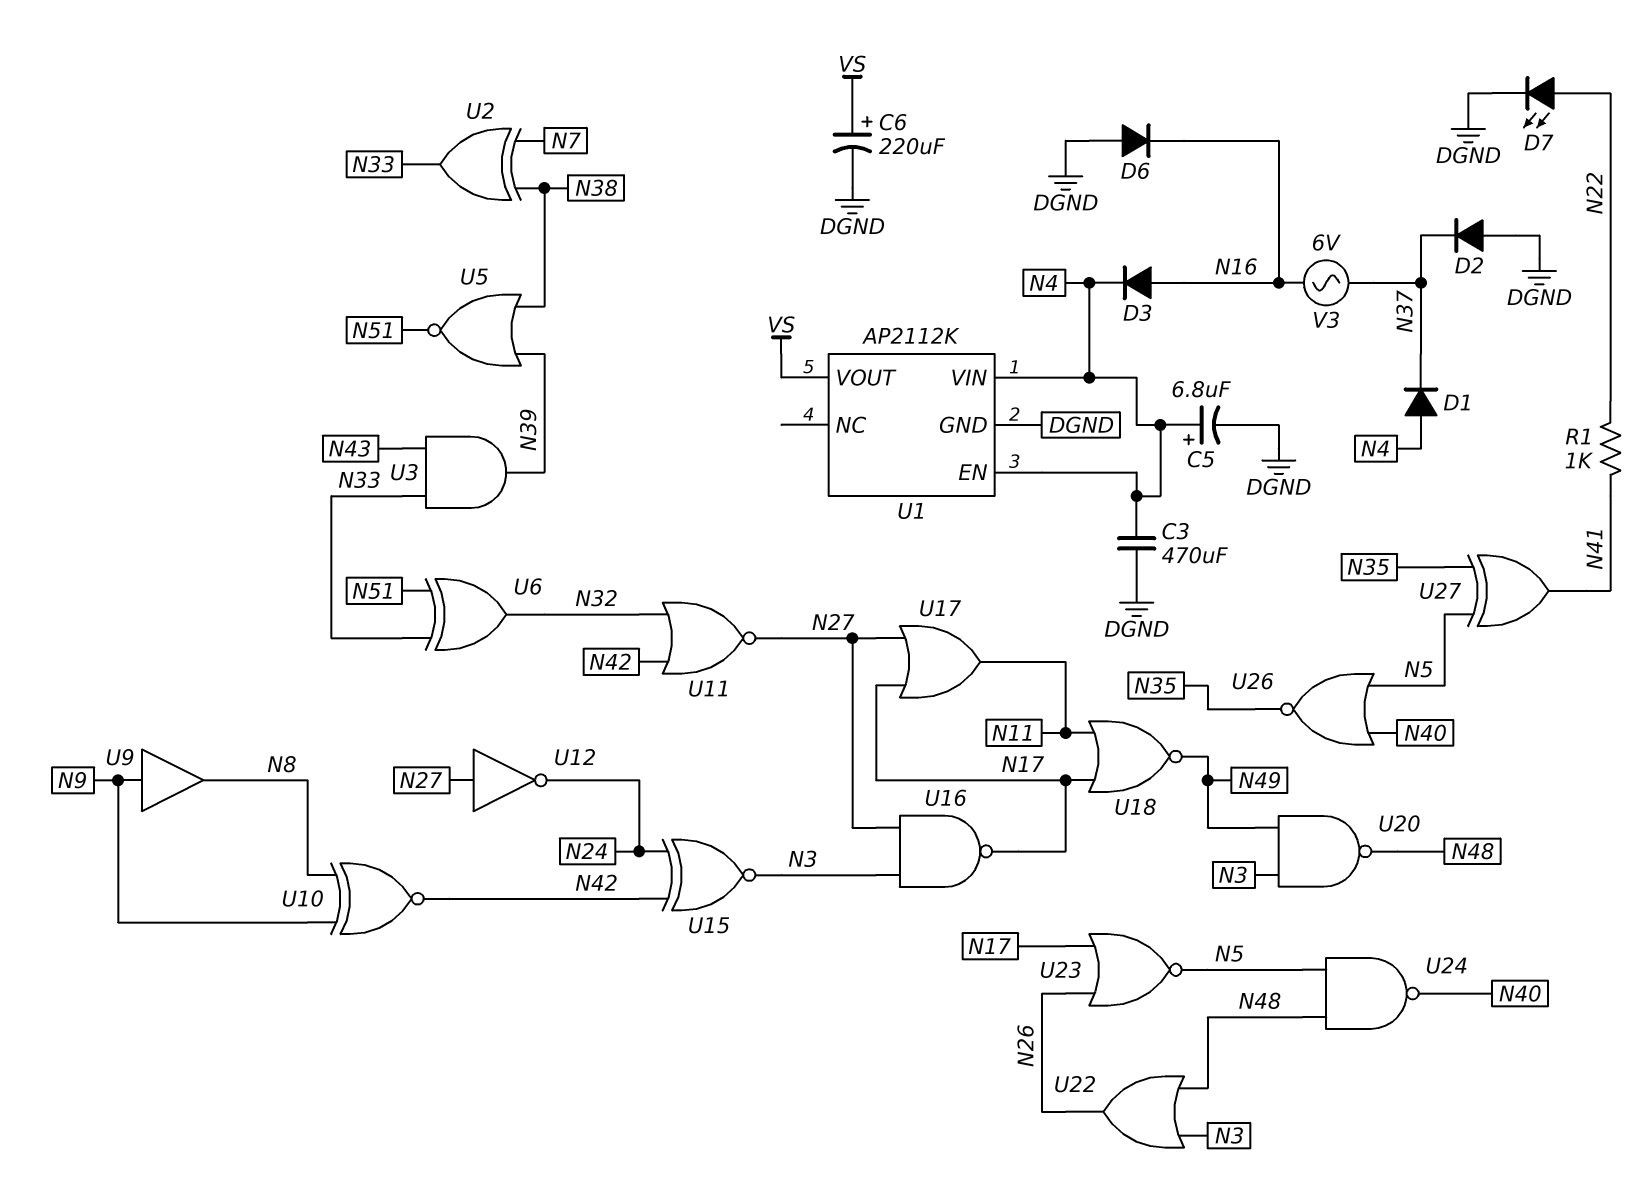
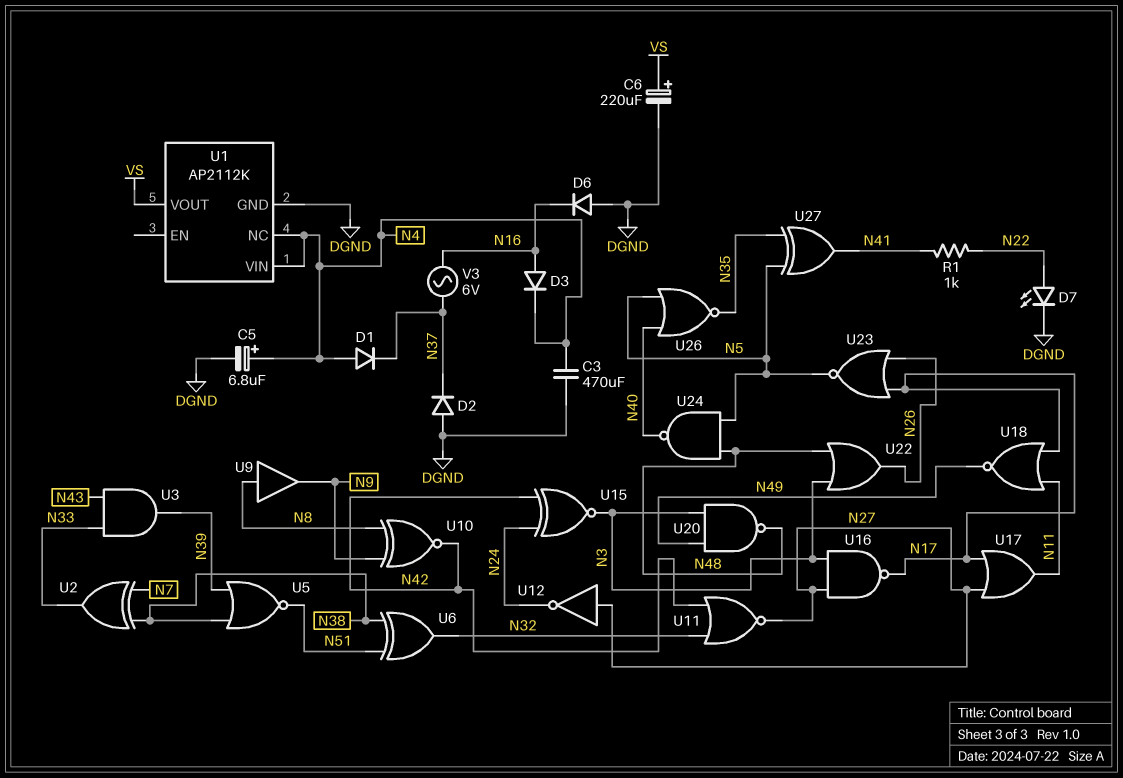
U1 pin EN: N4 -> none
U1 pin NC: none -> N4
U6: XOR (in N33, in N51, out N32) -> XOR (in N38, in N51, out N32)
U9: buffer (in N9, out N8) -> buffer (in N8, out N9)

